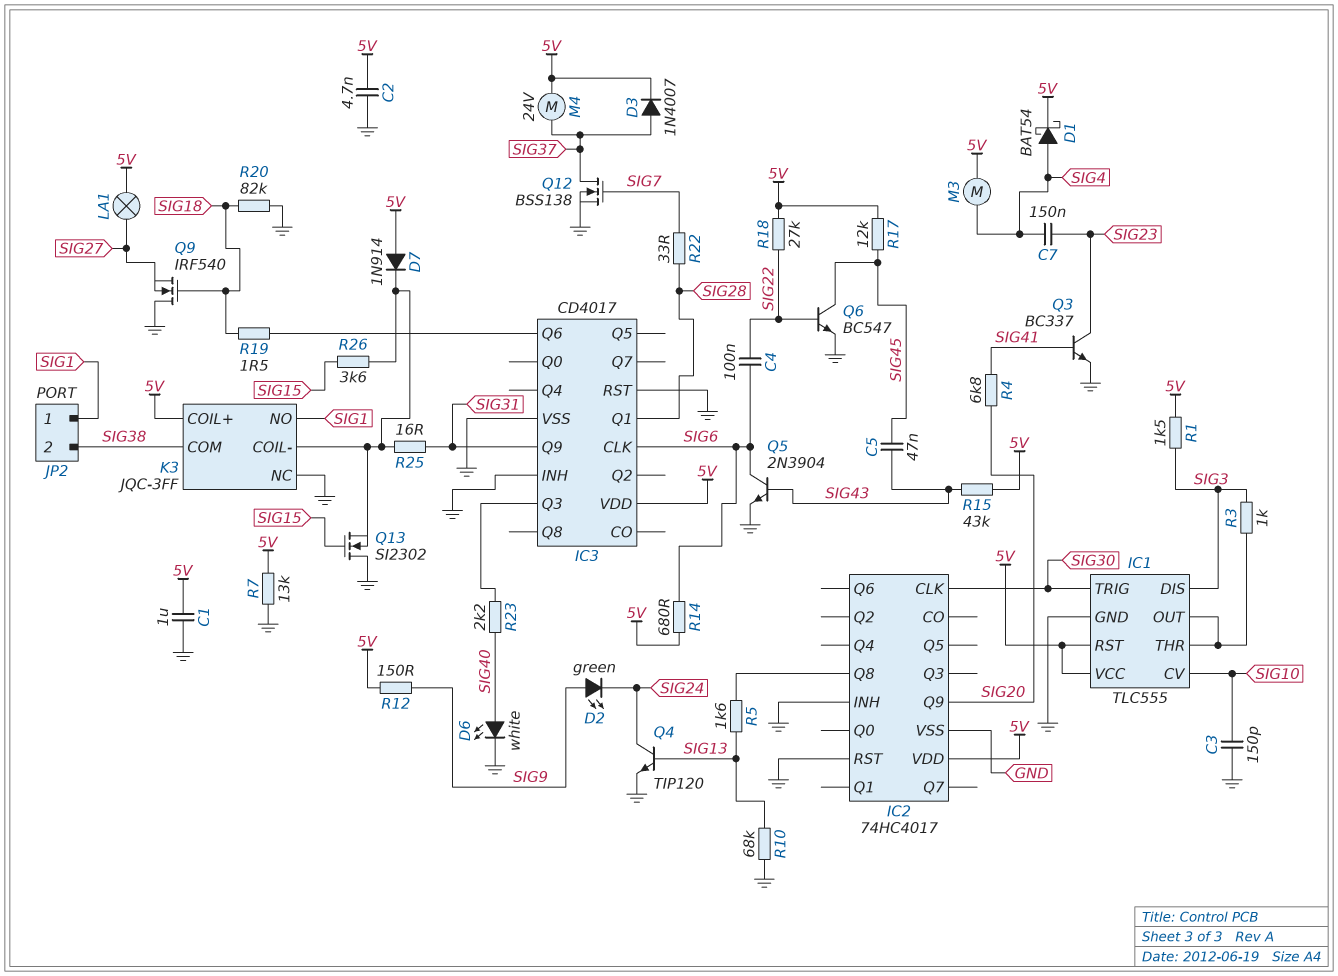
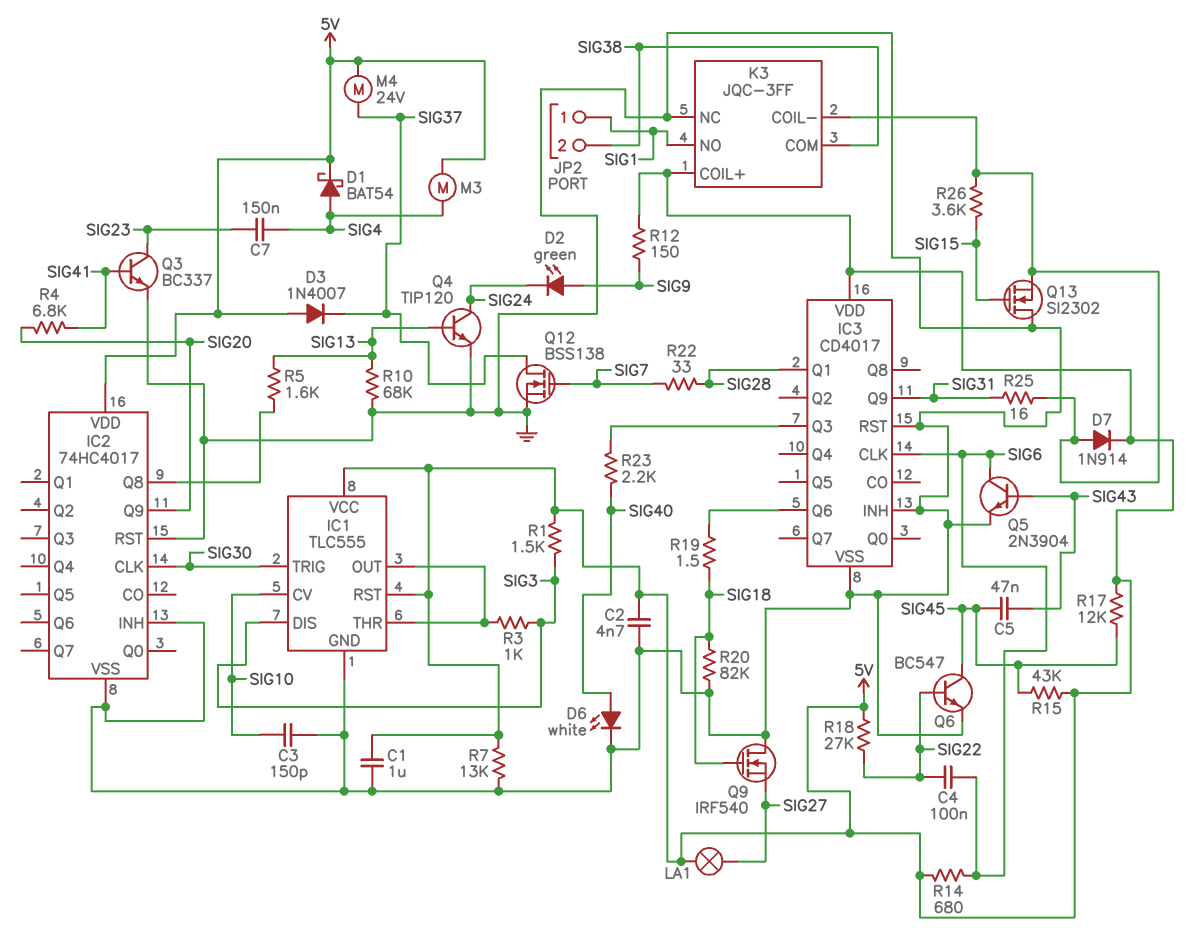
D3: diode 1N4007 (A SIG37, K 5V) -> diode 1N4007 (A 5V, K SIG37)
D7: diode 1N914 (A 5V, K K3/COIL-) -> diode 1N914 (A K3/COIL-, K 5V)
R15: 43k (5V, SIG43) -> 43k (5V, SIG45)

